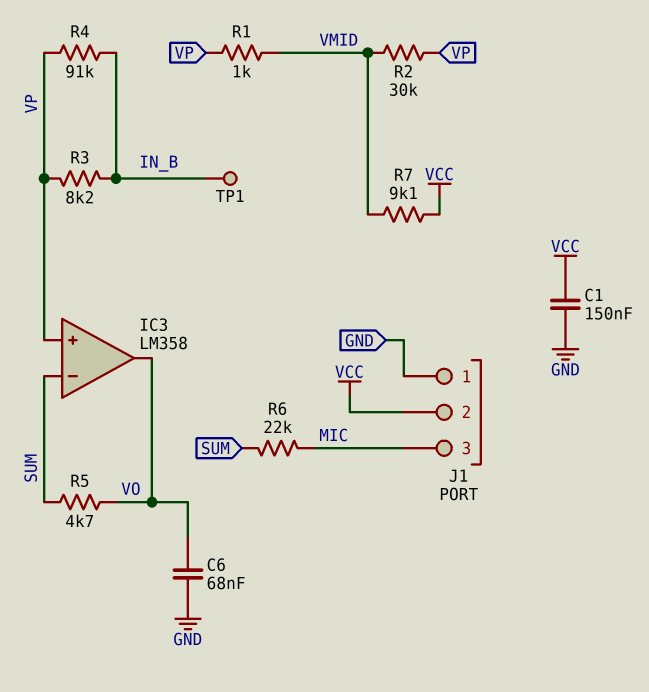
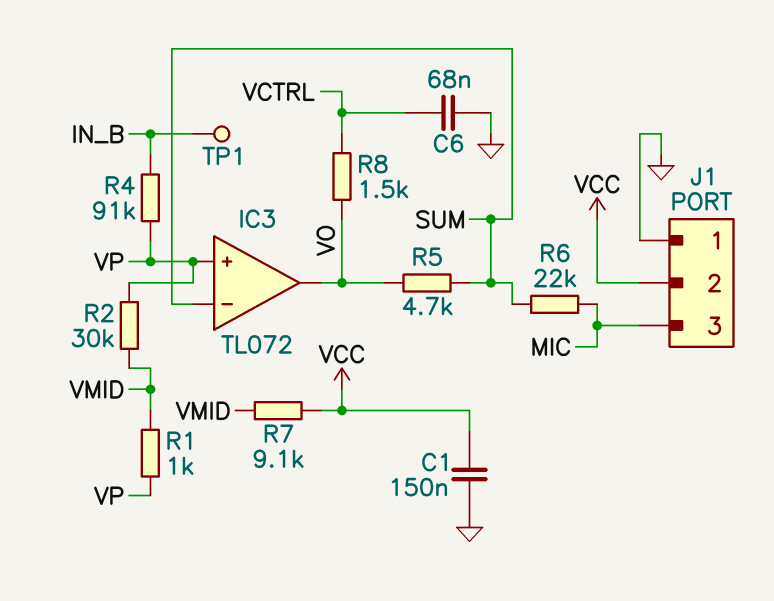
C6: 68nF (GND, VO) -> 68nF (GND, VCTRL)
IC3: LM358 -> TL072
R3: 8.2k (IN_B, VP) -> none
R8: none -> 1.5k (VCTRL, VO)

